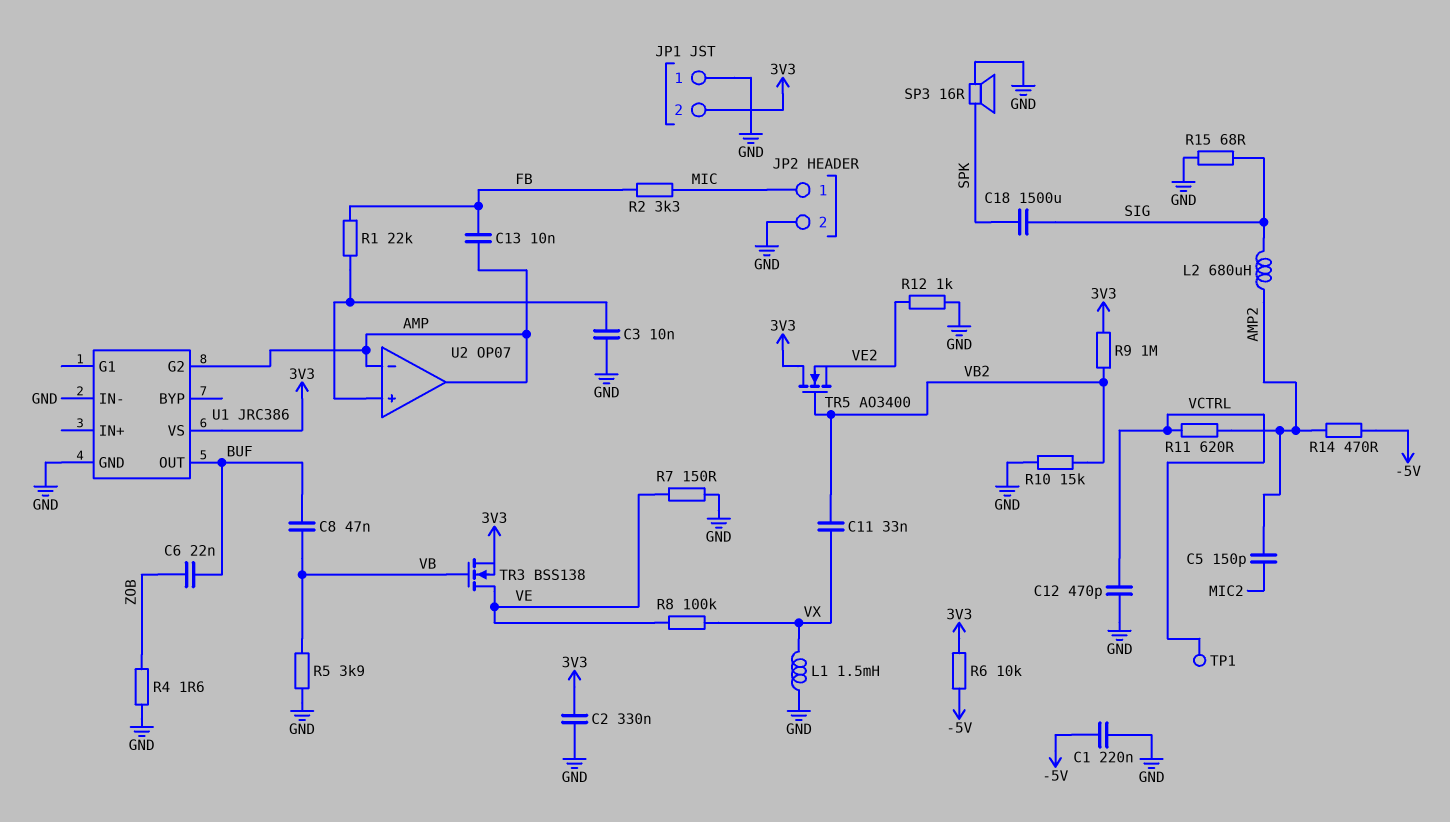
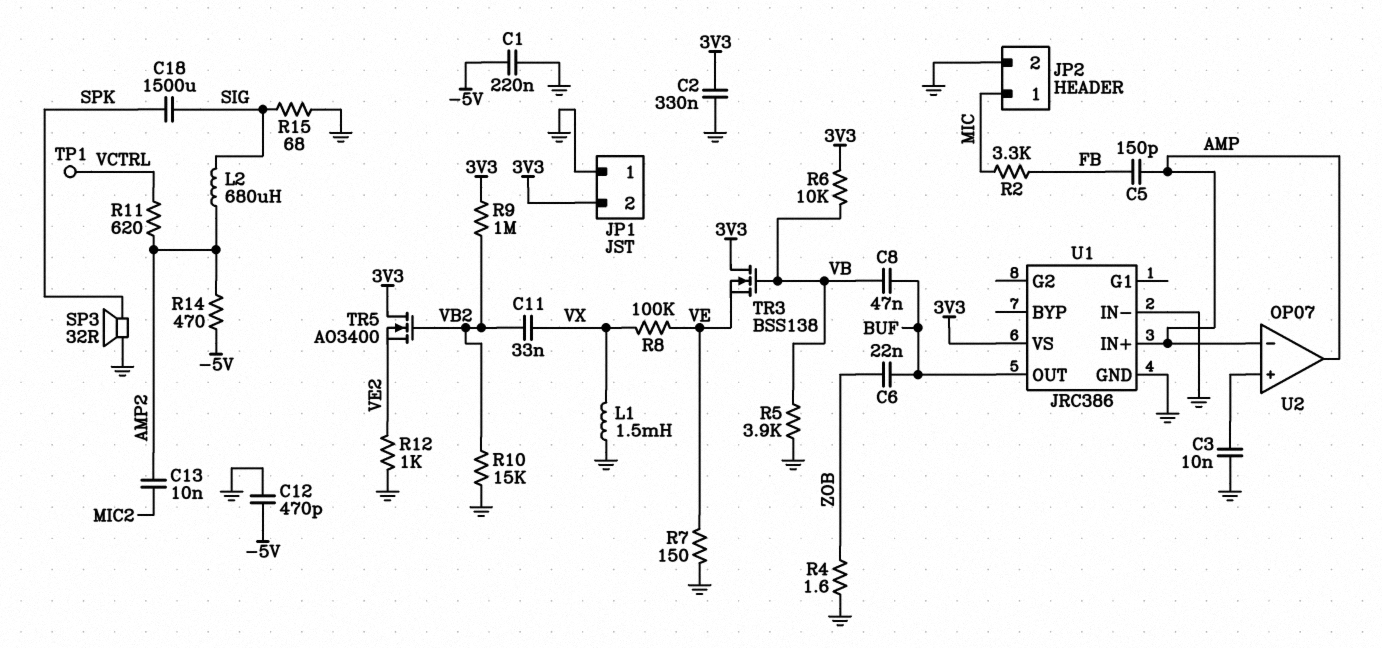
C5: 150pF (AMP2, MIC2) -> 150pF (AMP, FB)
C12: 470pF (GND, VCTRL) -> 470pF (-5V, GND)
C13: 10nF (AMP, FB) -> 10nF (AMP2, MIC2)
R1: 22k (FB, U2/in+) -> none
R6: 10k (-5V, 3V3) -> 10k (3V3, VB)
SP3: speaker 16R (GND, SPK) -> speaker 32R (GND, SPK)
TR3: NMOS BSS138 (G VB, D VE, S 3V3) -> NMOS BSS138 (G VB, D 3V3, S VE)
U1 pin G2: AMP -> none
U1 pin IN+: none -> AMP

